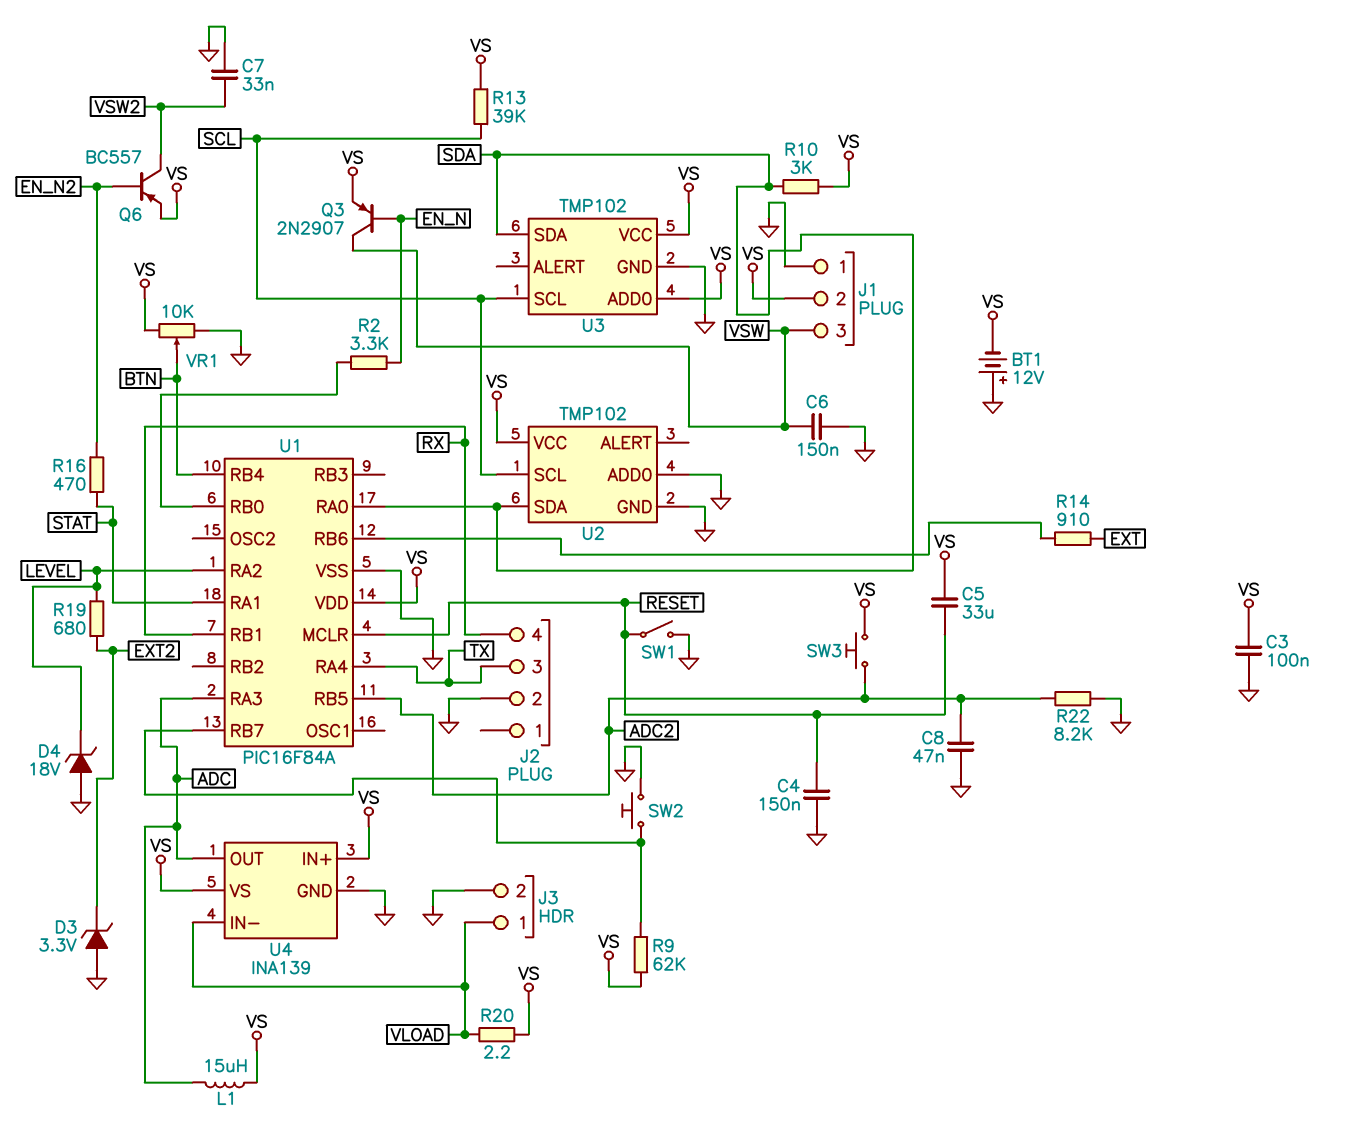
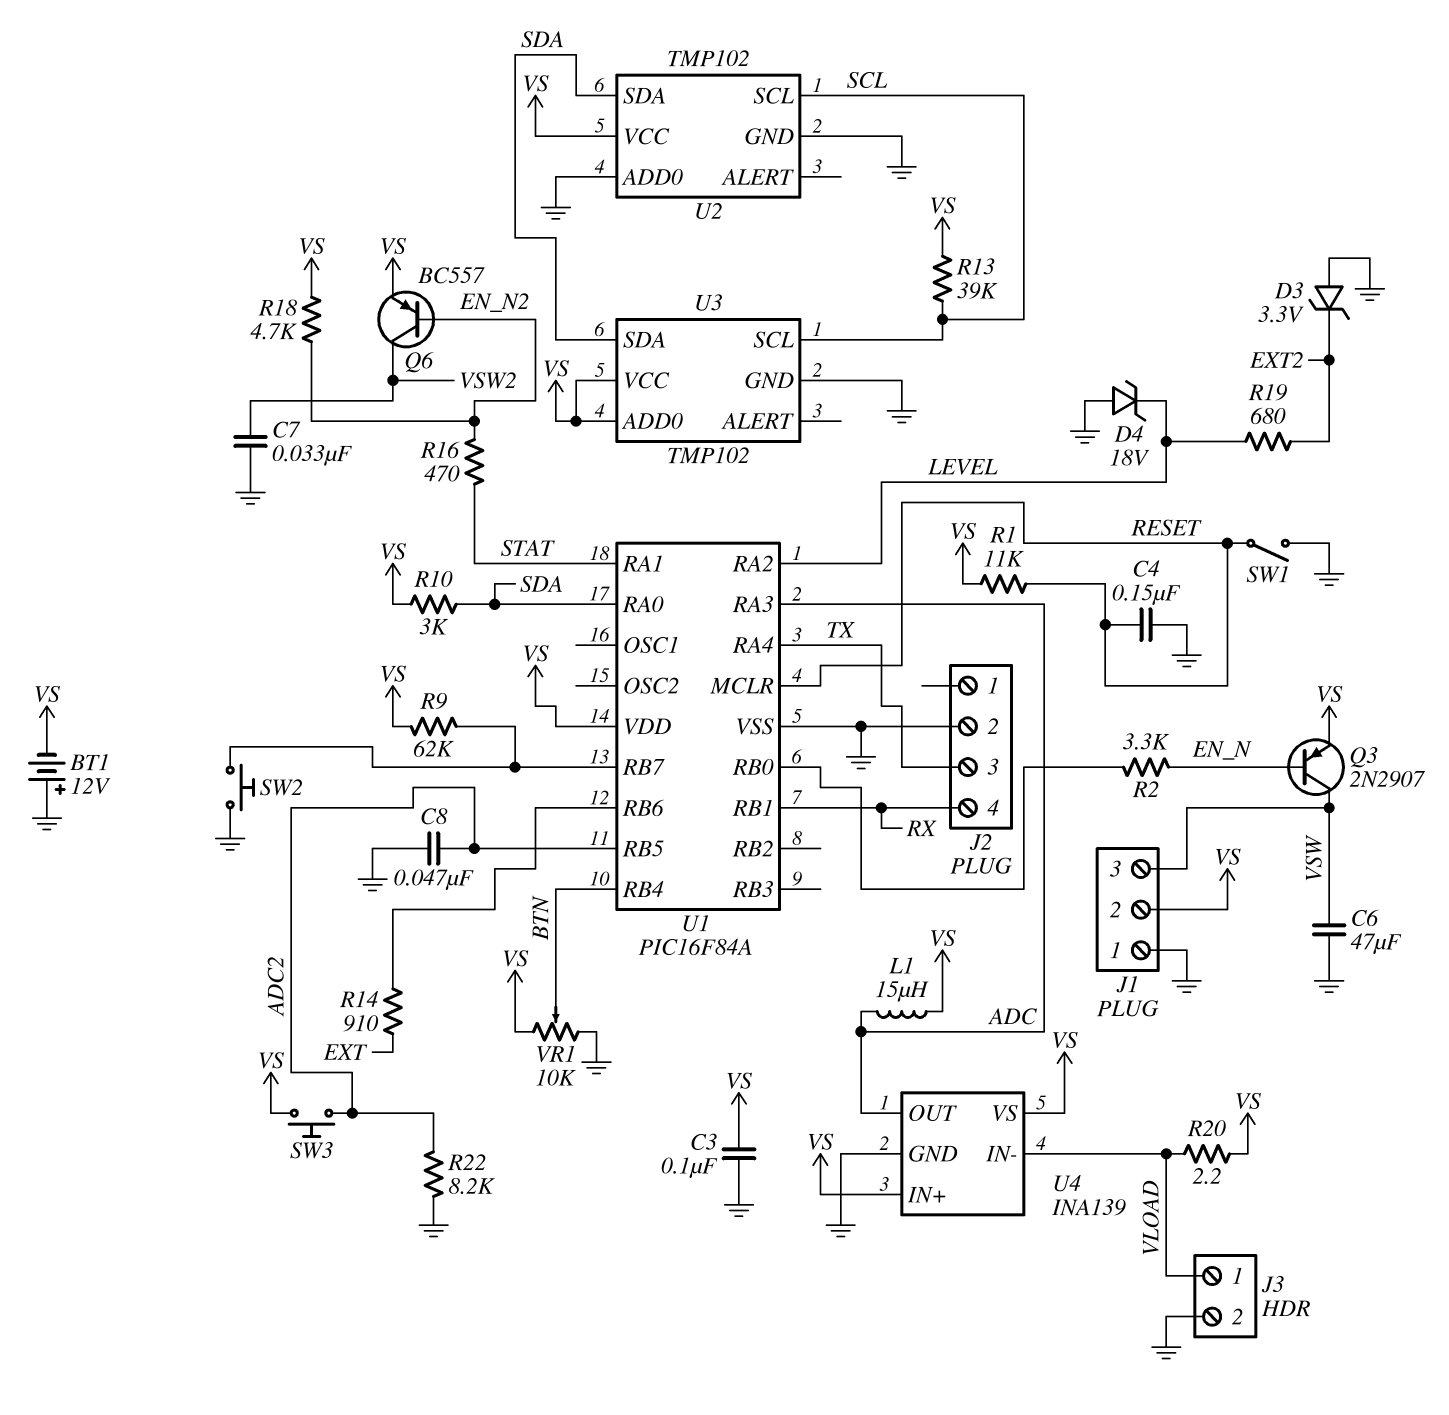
C5: 33uF (RESET, VS) -> none
C6: 150nF (GND, VSW) -> 47uF (GND, VSW)
R1: none -> 11k (RESET, VS)
R18: none -> 4.7k (EN_N2, VS)

